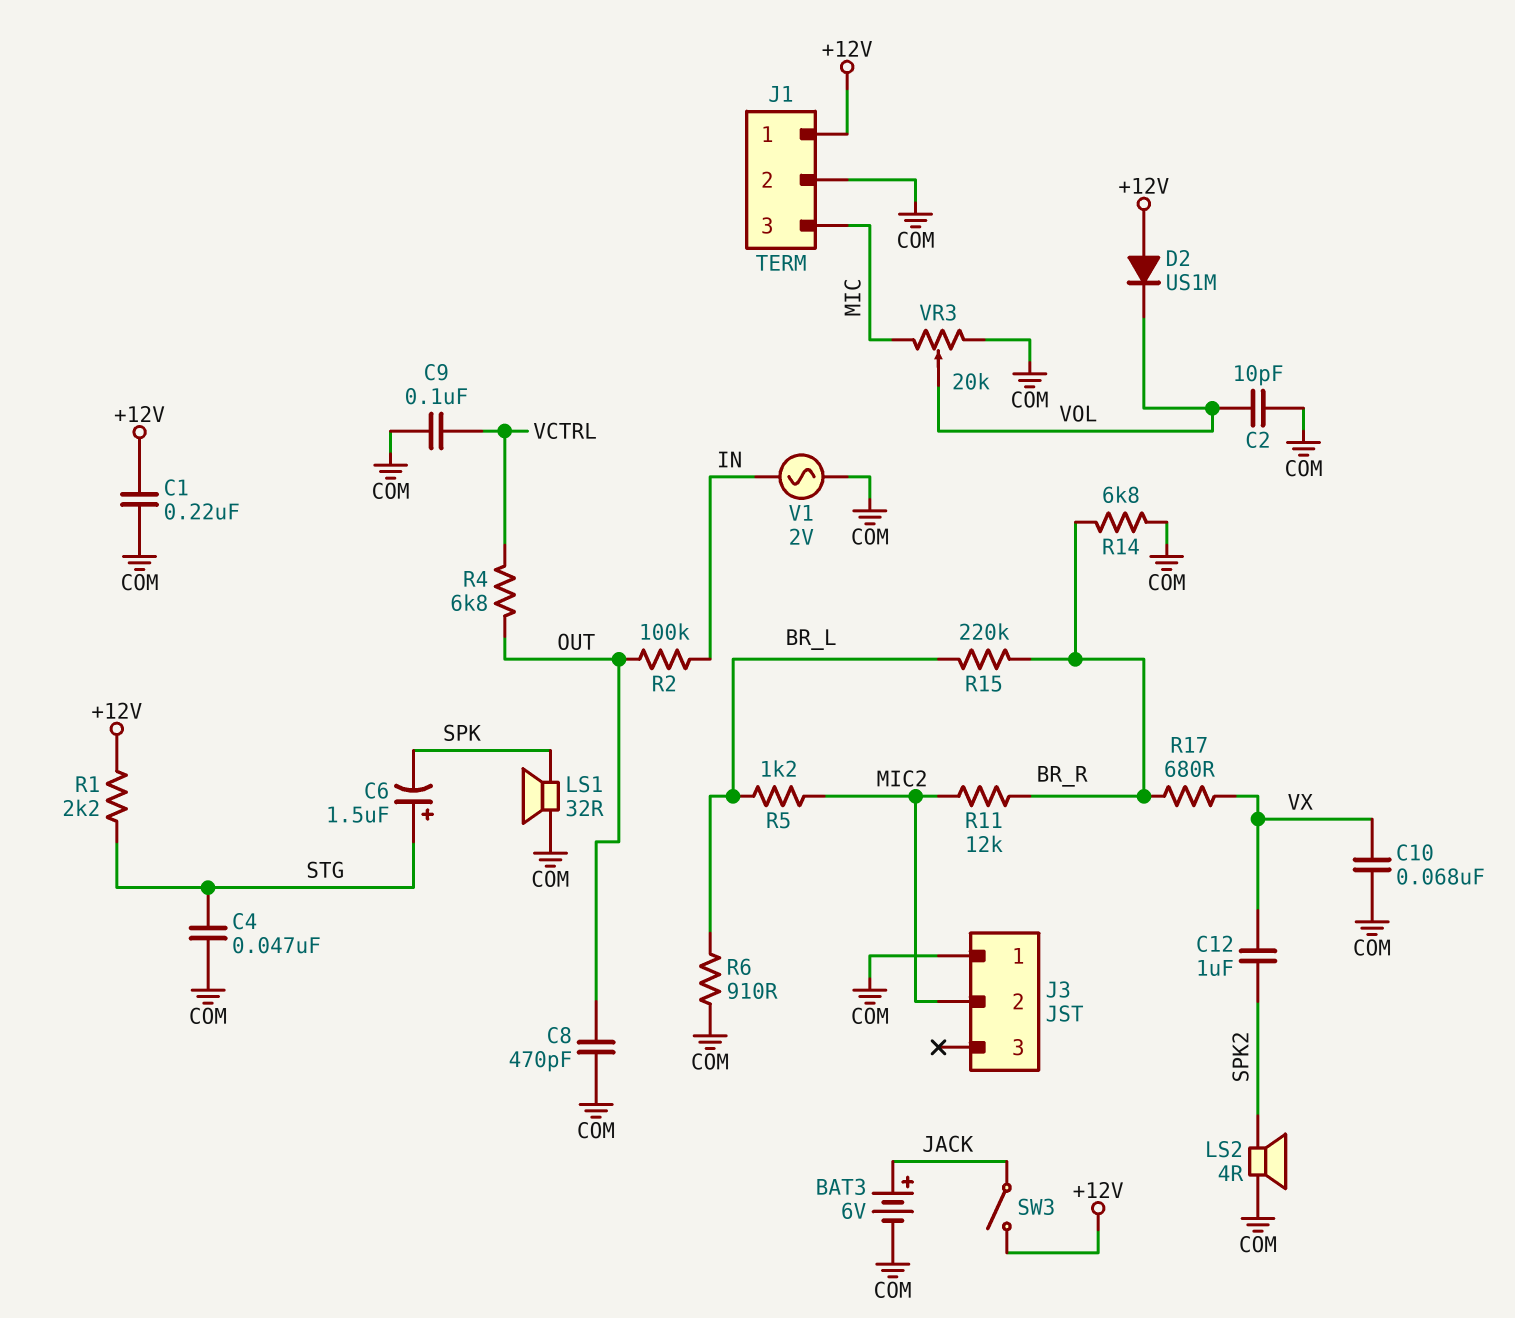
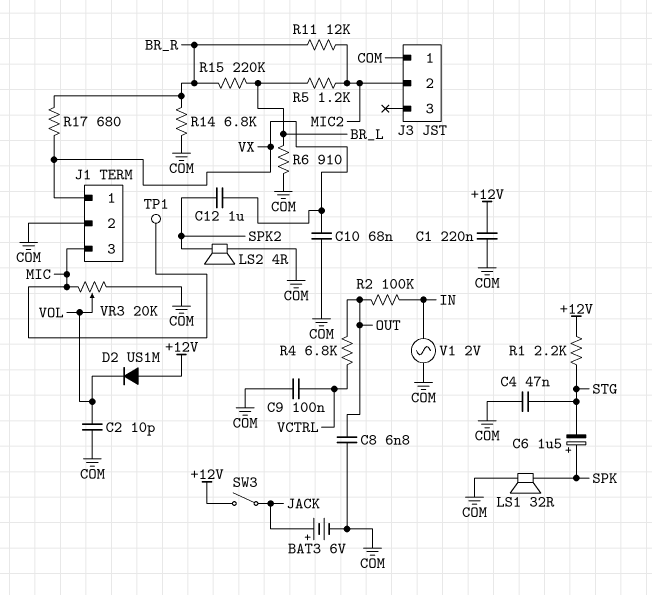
C6: 1.5uF (plus STG, minus SPK) -> 1.5uF (plus SPK, minus STG)
C8: 470pF (COM, OUT) -> 6.8nF (COM, OUT)
J1 pin 1: +12V -> VX
TP1: none -> test point (MIC)

